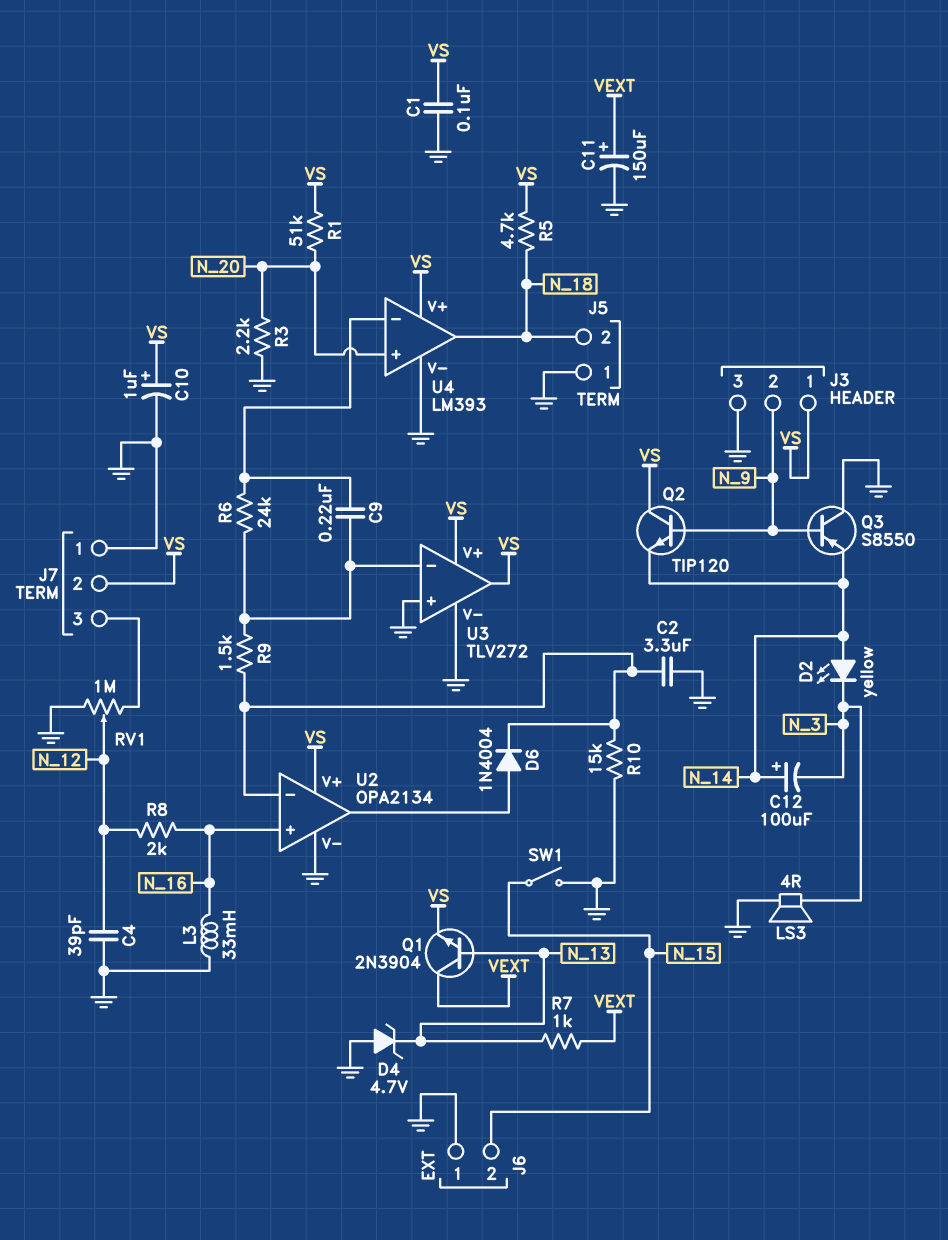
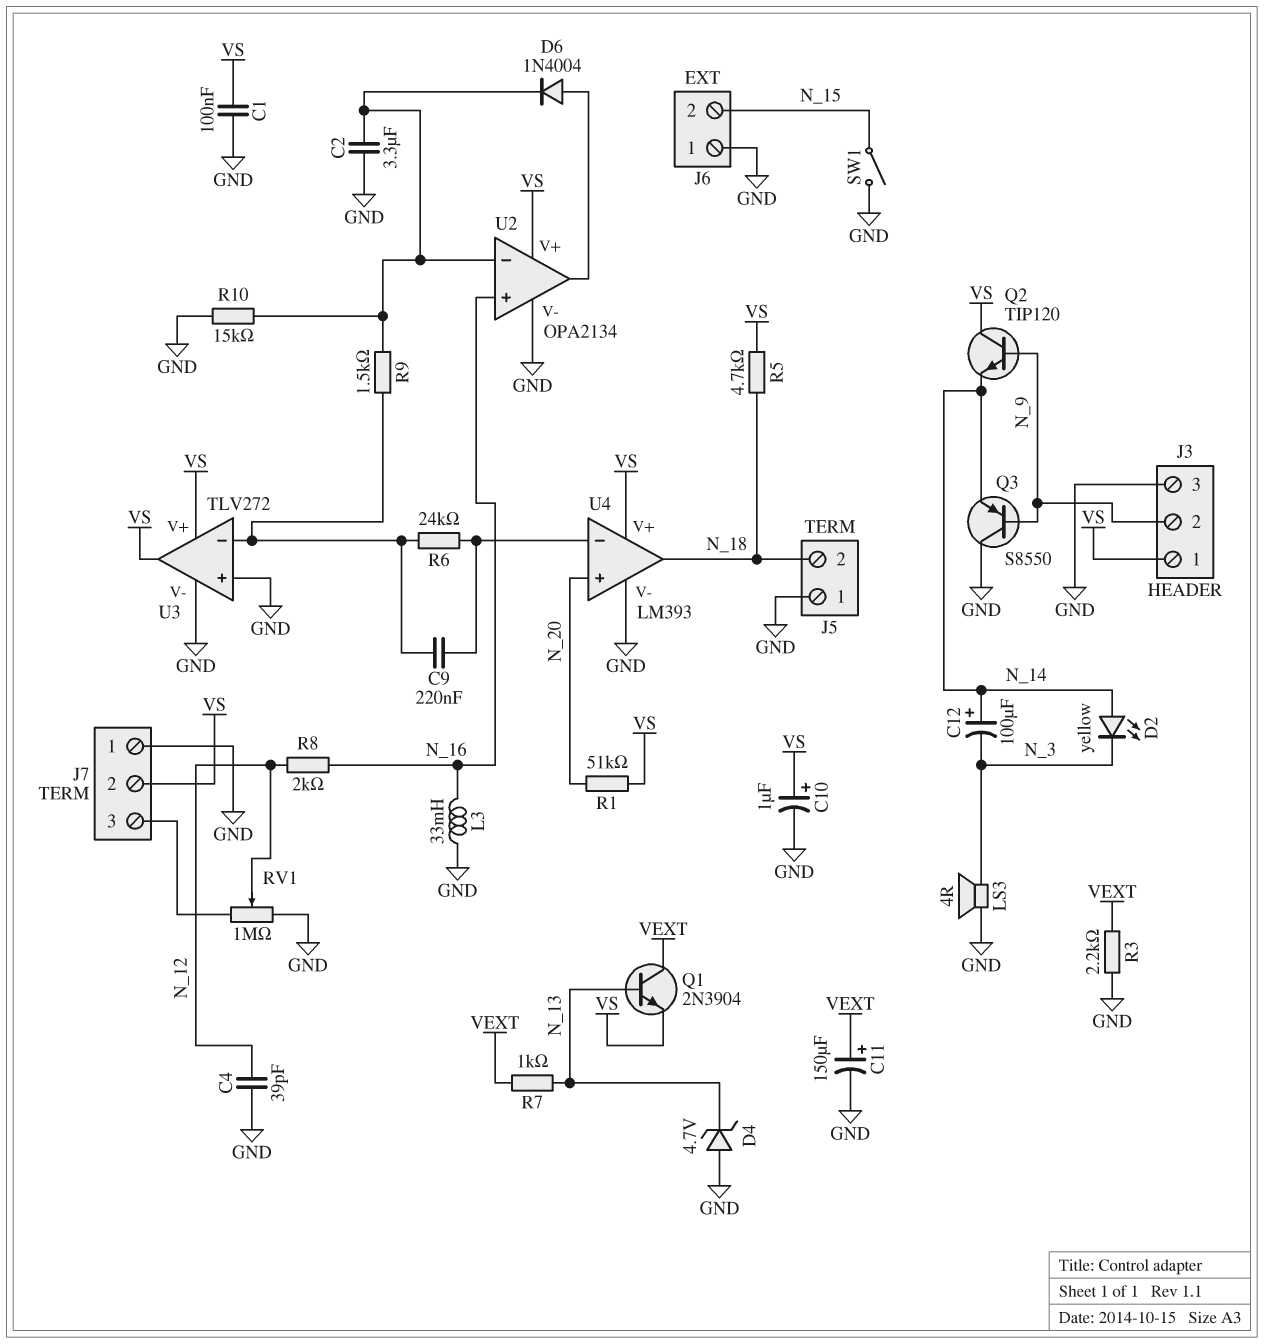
R3: 2.2k (GND, N_20) -> 2.2k (GND, VEXT)

